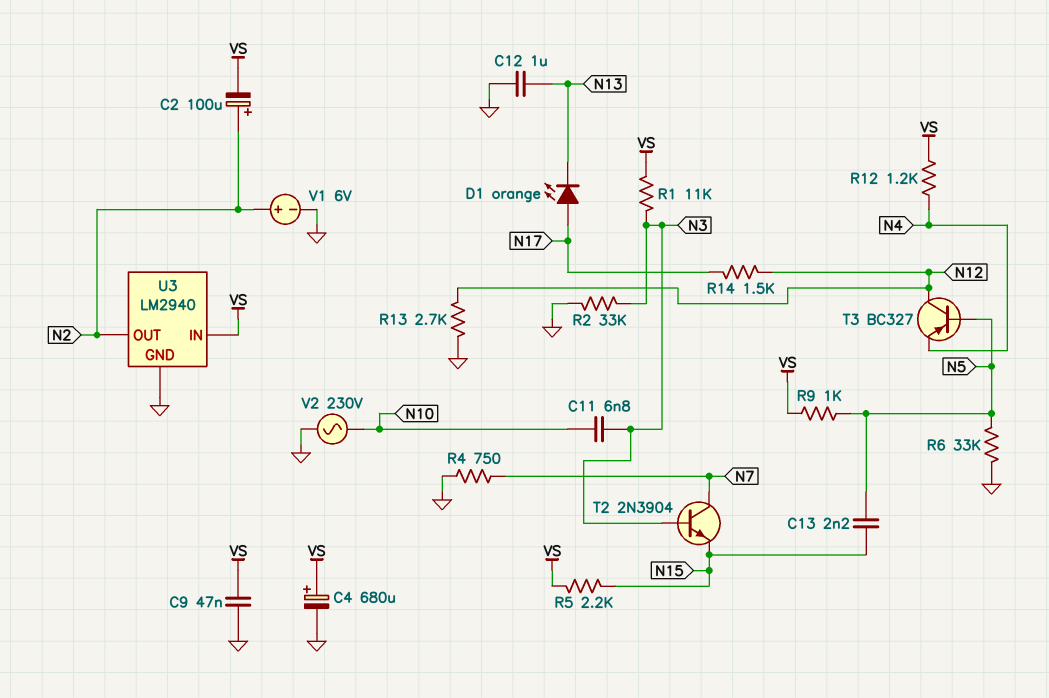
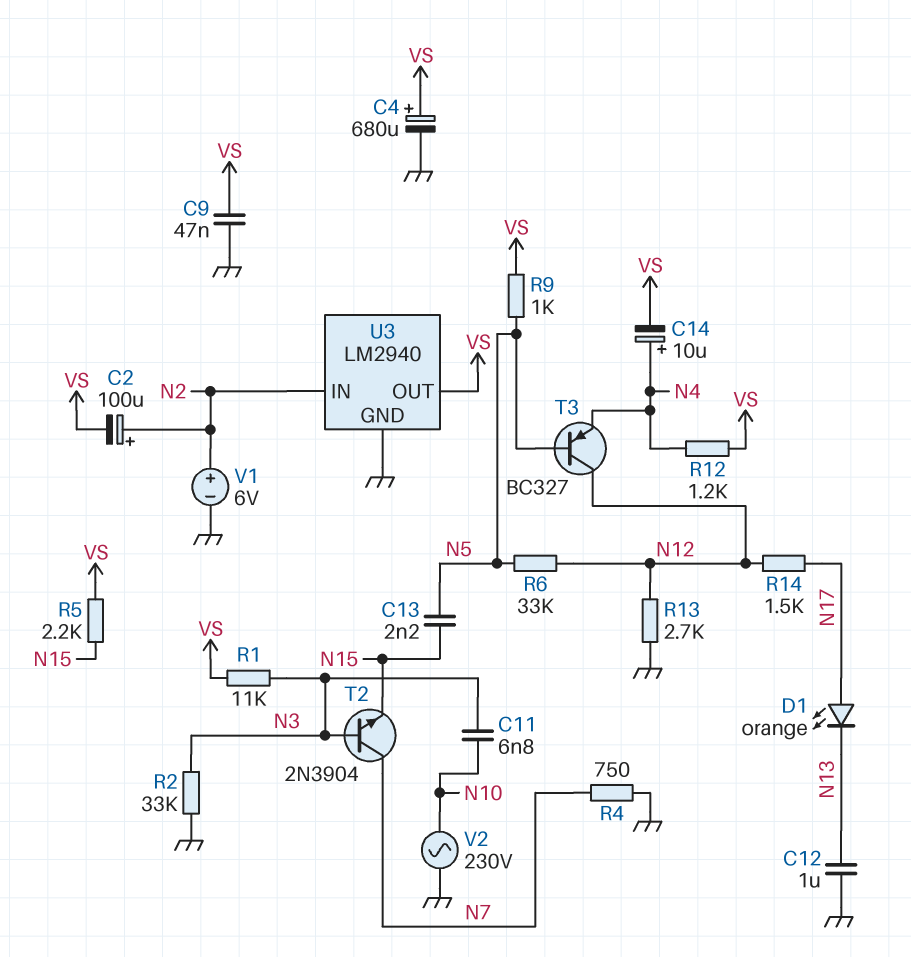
C14: none -> 10uF (plus N4, minus VS)
R6: 33k (GND, N5) -> 33k (N5, N12)
U3 pin IN: VS -> N2
U3 pin OUT: N2 -> VS

